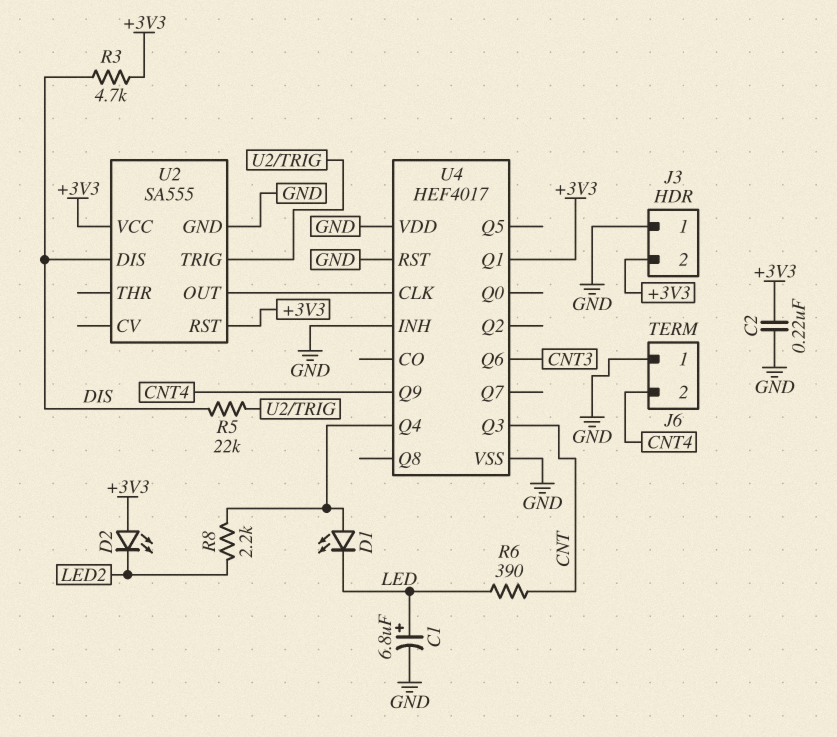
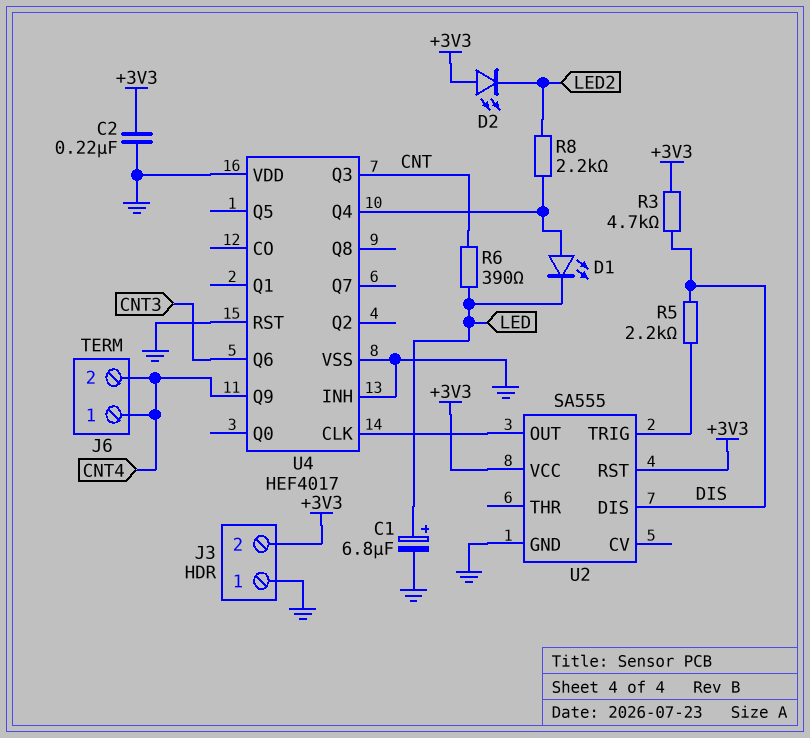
J6 pin 1: GND -> CNT4
R5: 22k (DIS, U2/TRIG) -> 2.2k (DIS, U2/TRIG)
U4 pin Q1: +3V3 -> none

